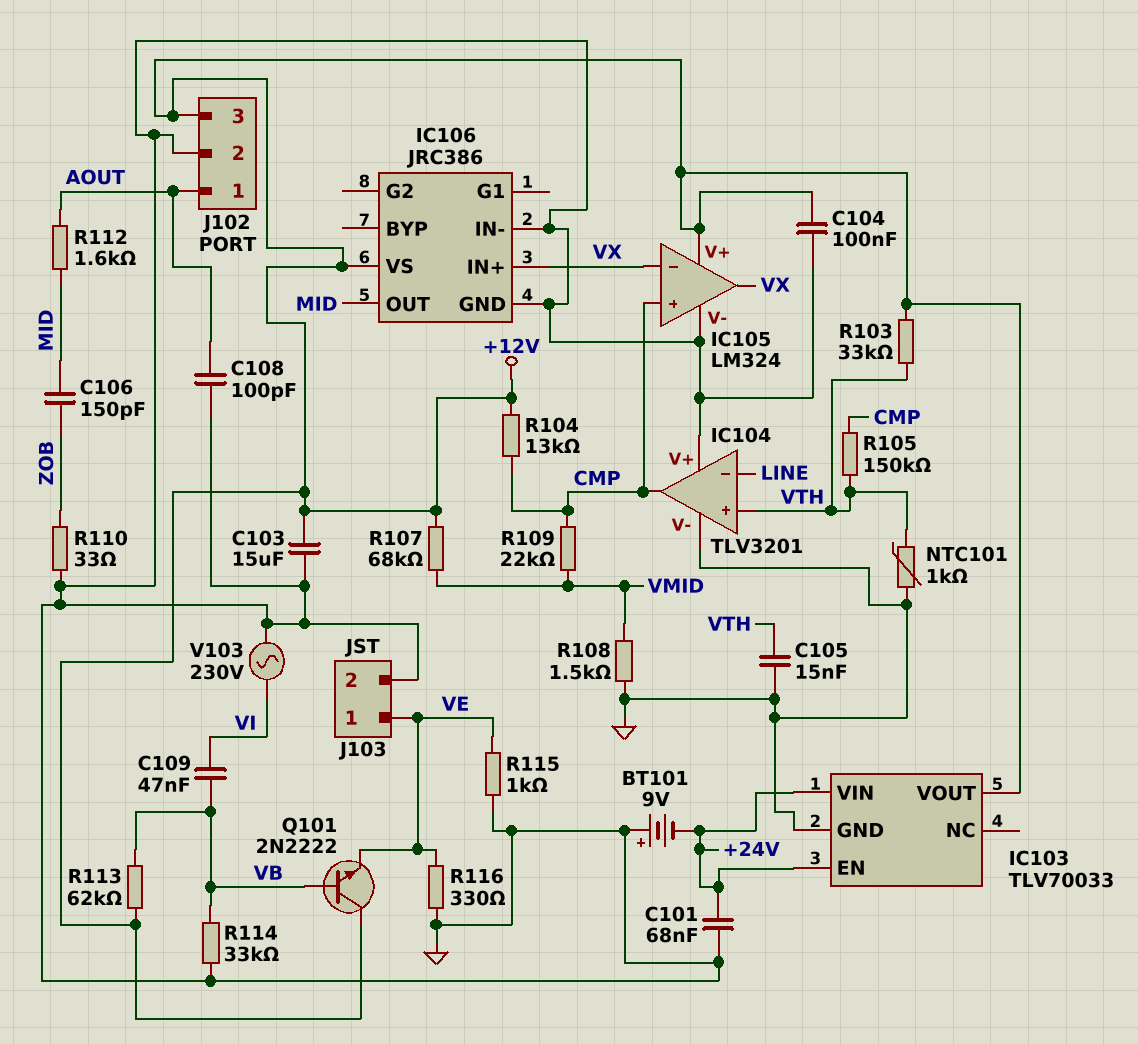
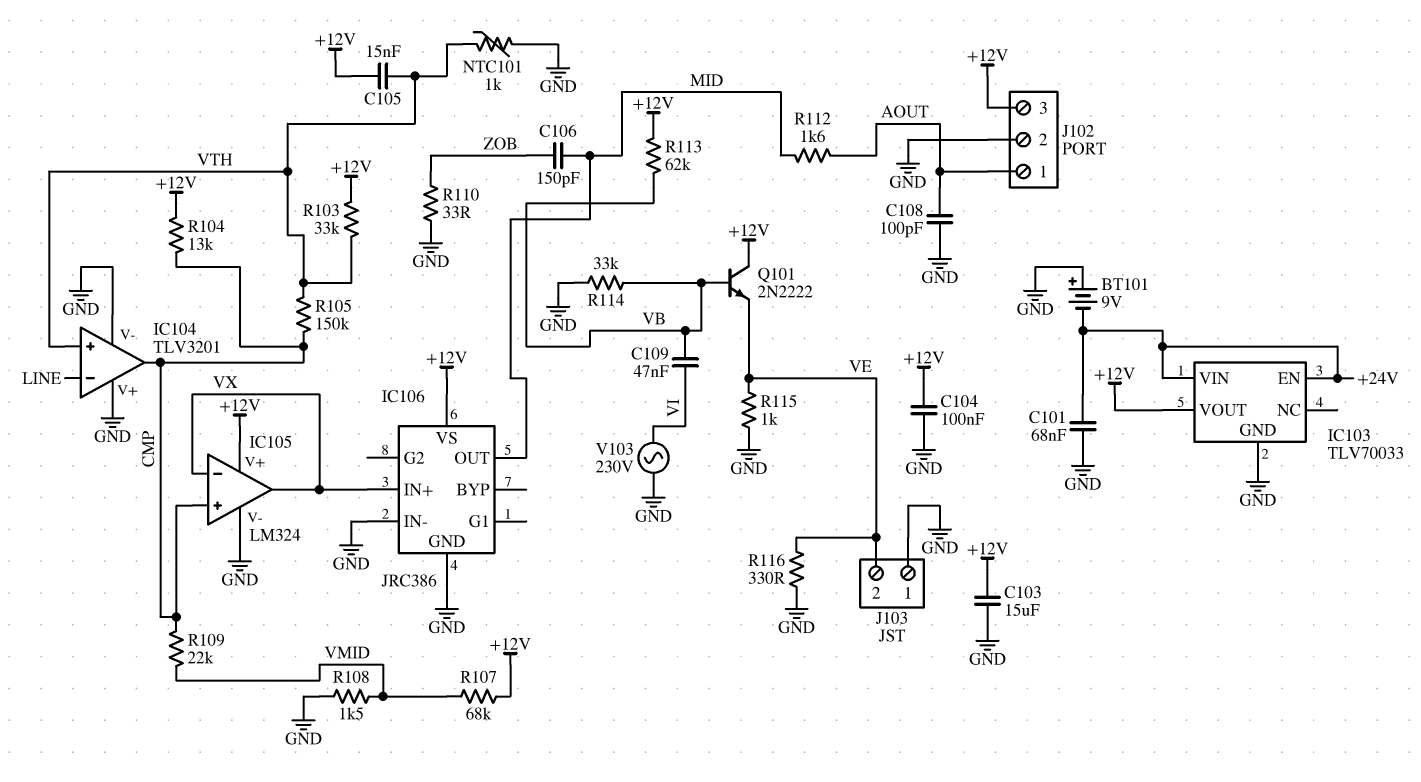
C105: 15nF (GND, VTH) -> 15nF (+12V, VTH)
J103 pin 1: VE -> GND
J103 pin 2: GND -> VE

